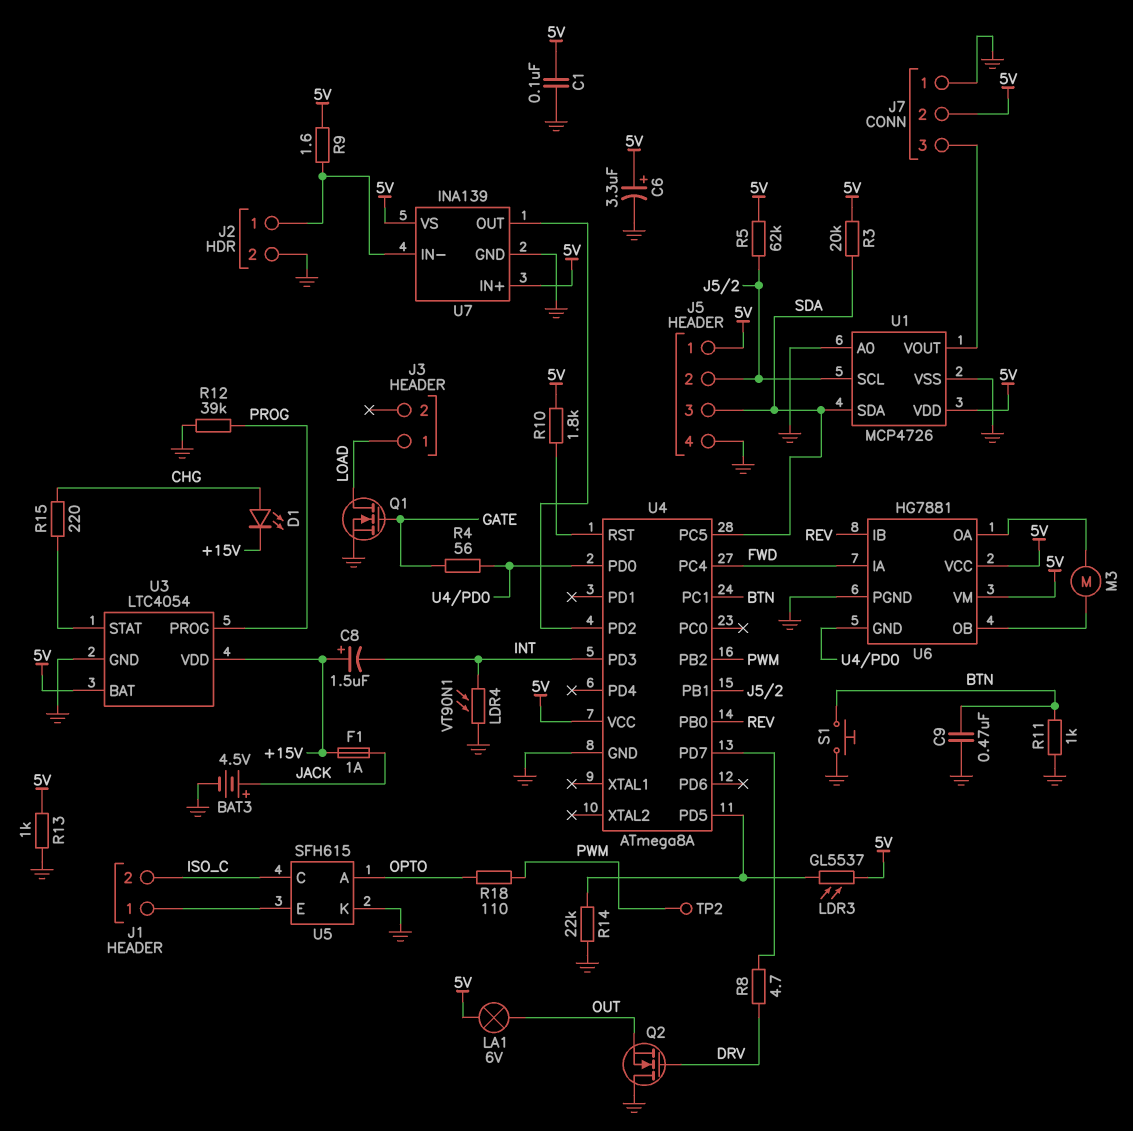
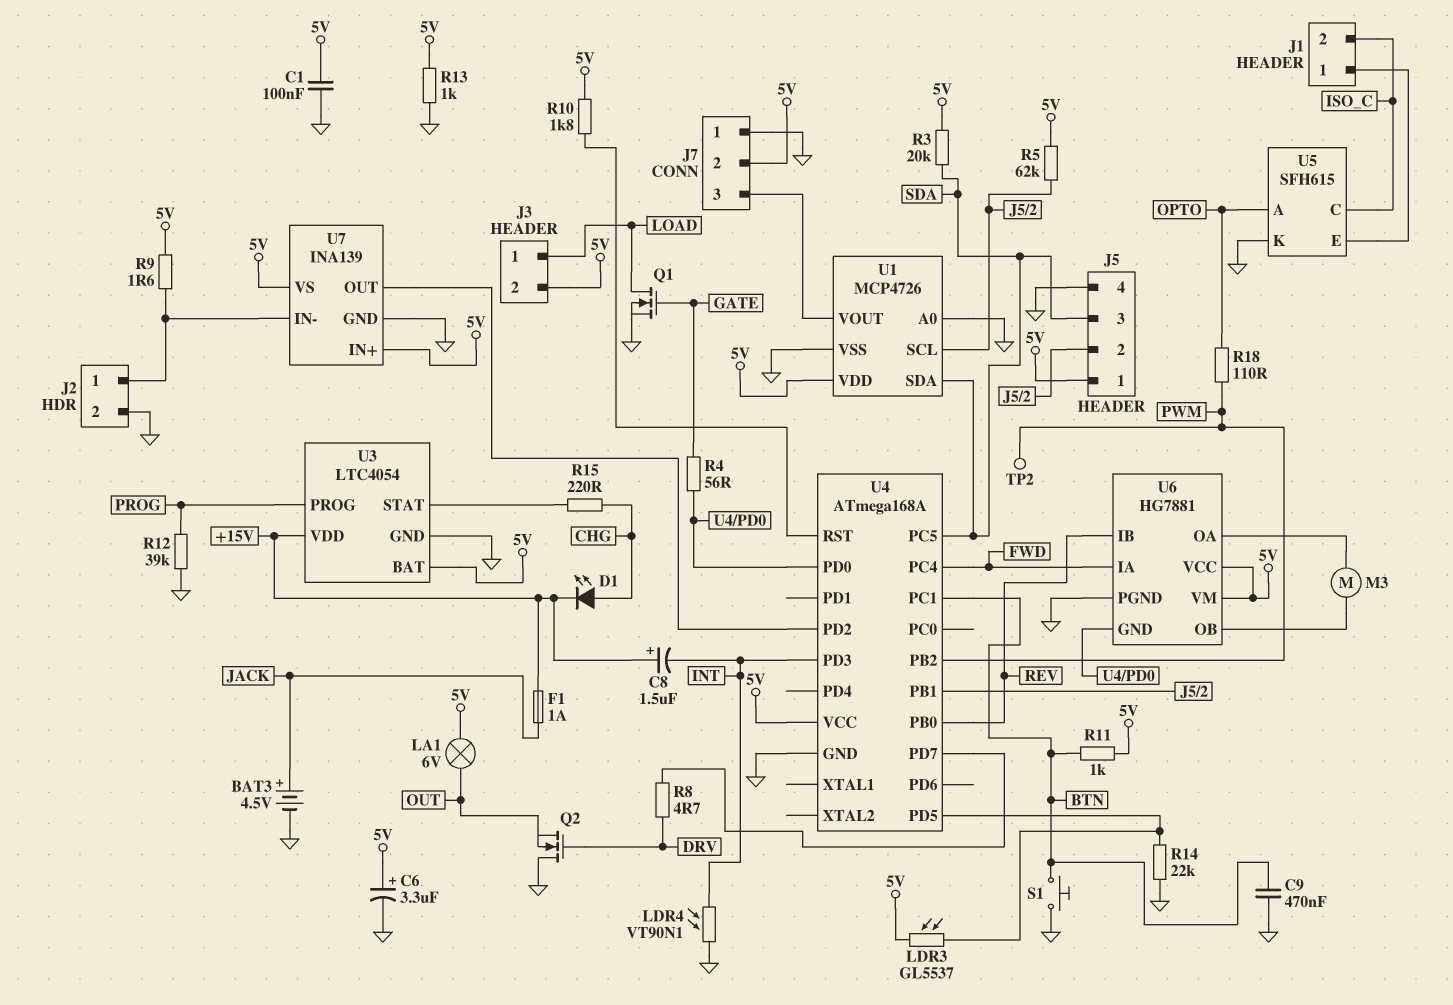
J3 pin 2: none -> 5V
R11: 1k (BTN, GND) -> 1k (5V, BTN)
U4: ATmega8A -> ATmega168A

